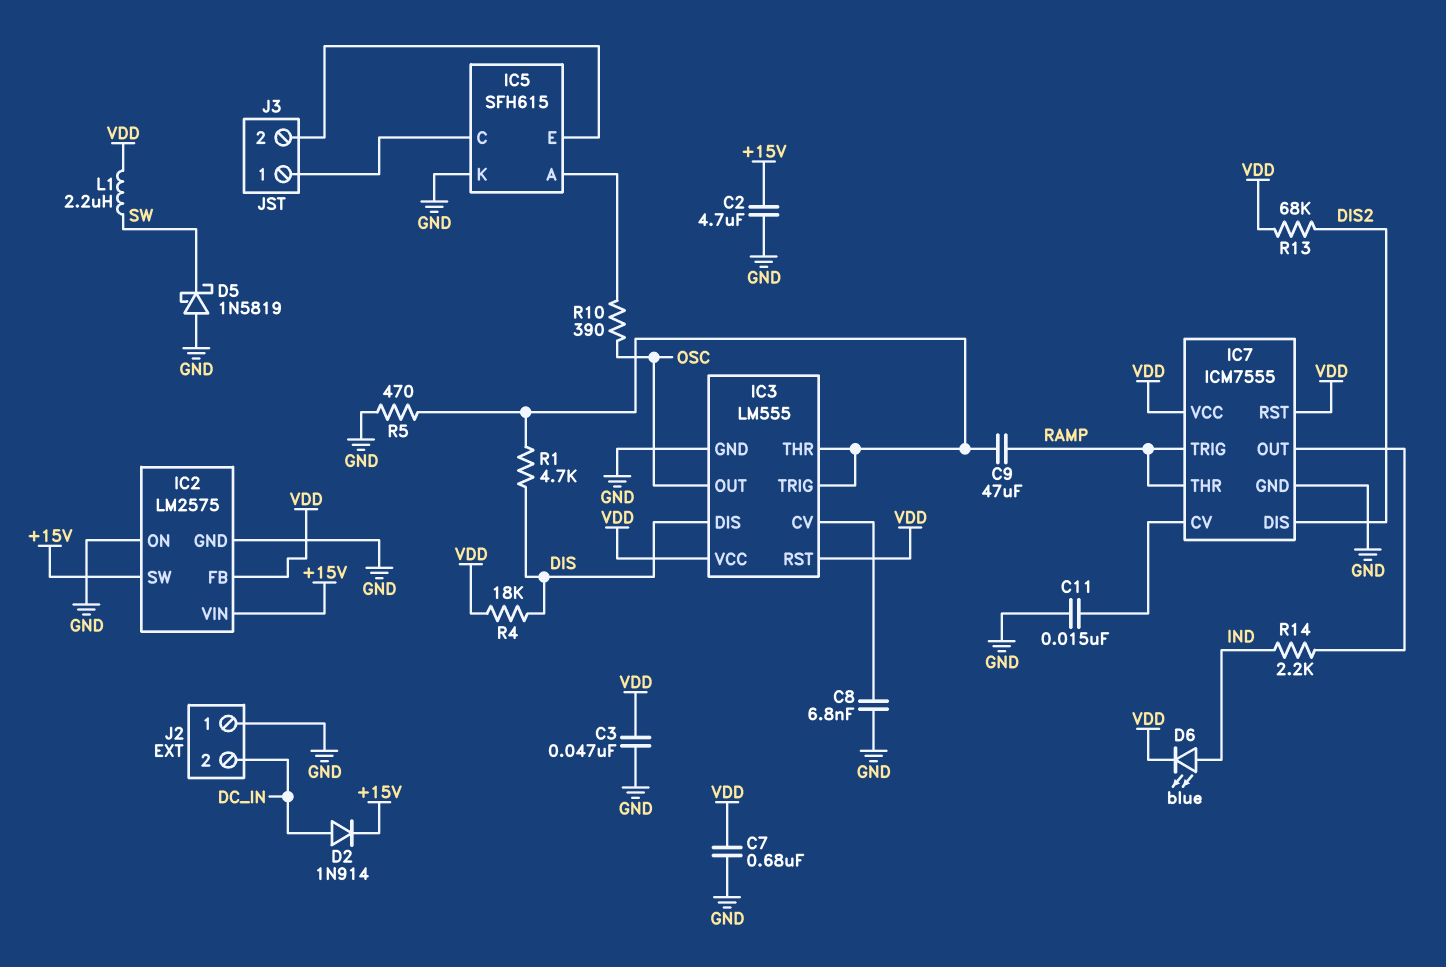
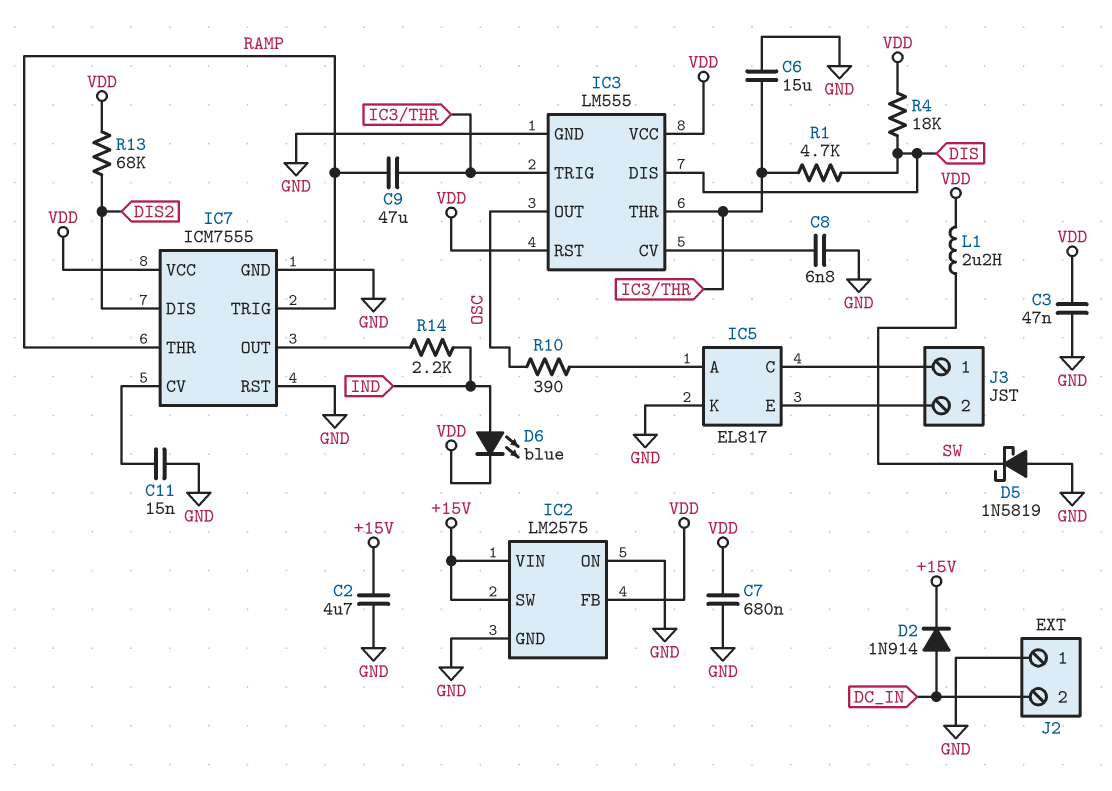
C6: none -> 15uF (GND, IC3/THR)
IC5: SFH615 -> EL817
IC7 pin RST: VDD -> GND
R5: 470 (GND, IC3/THR) -> none

